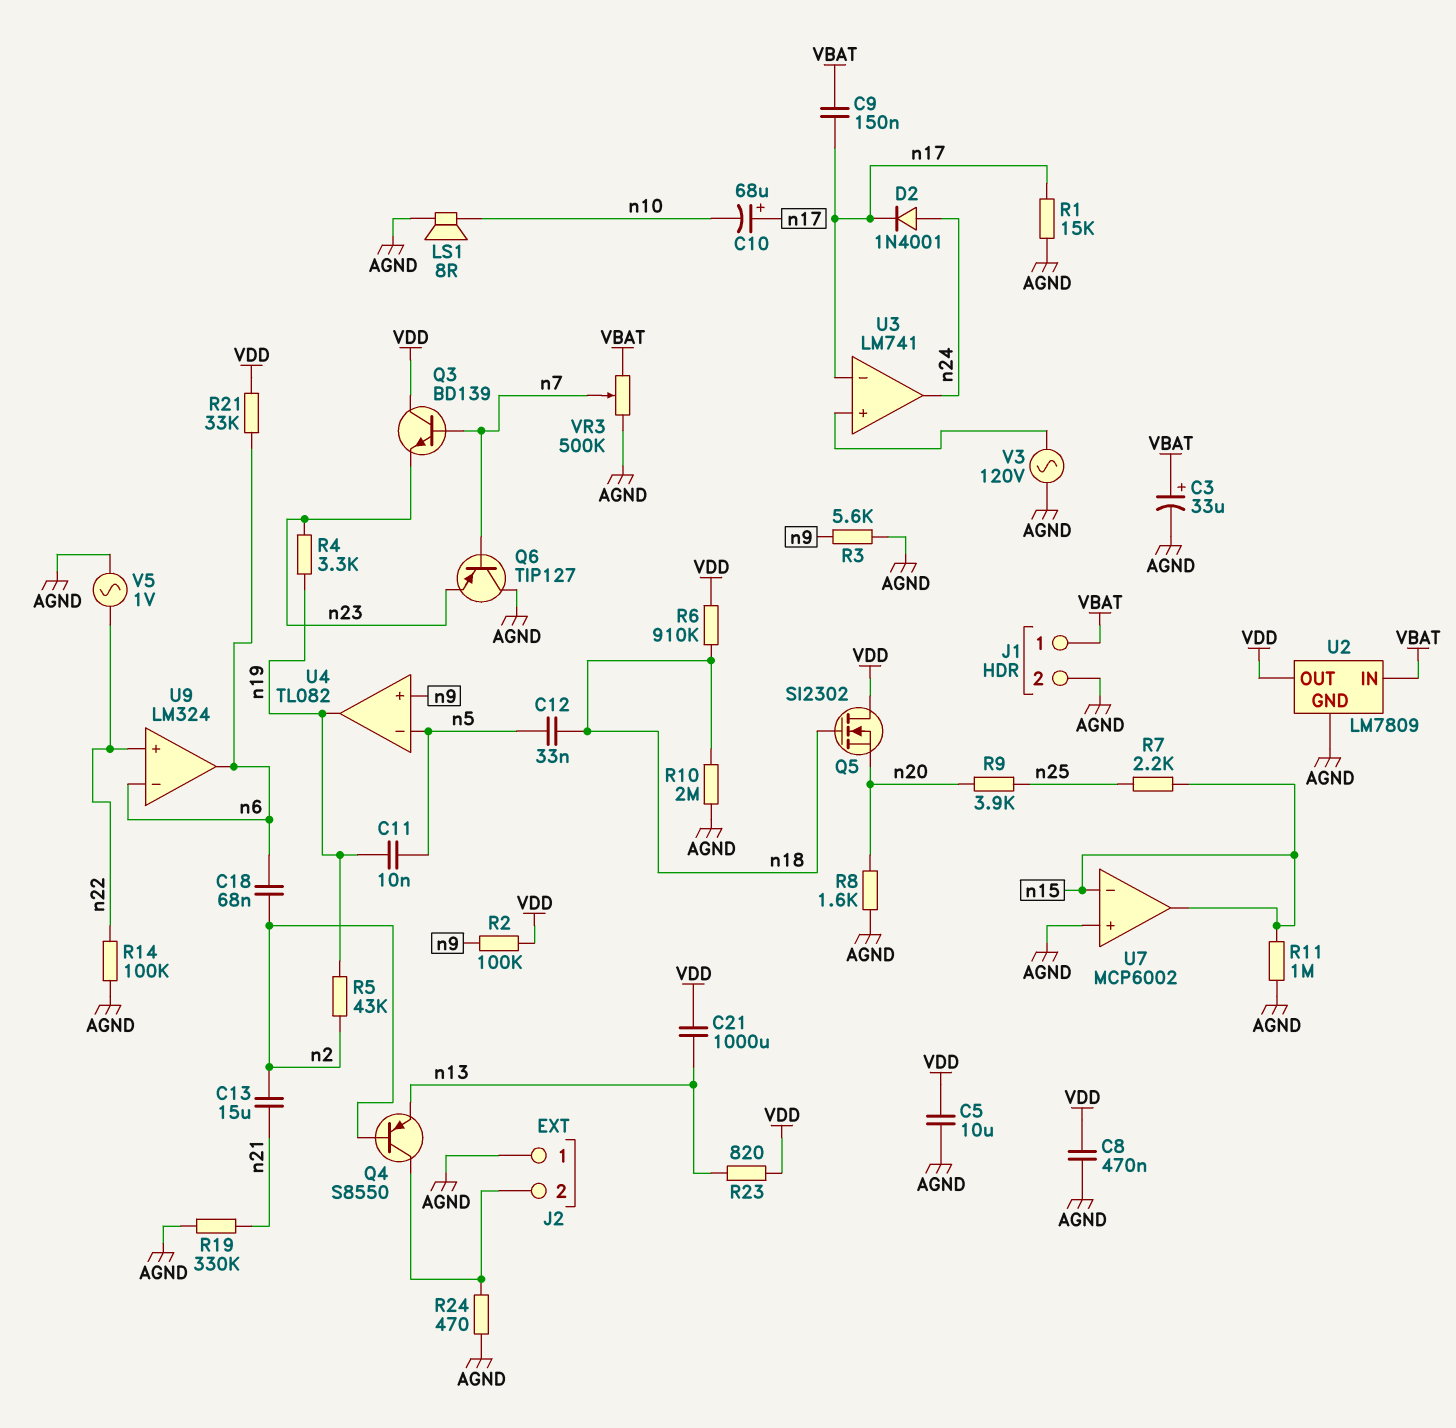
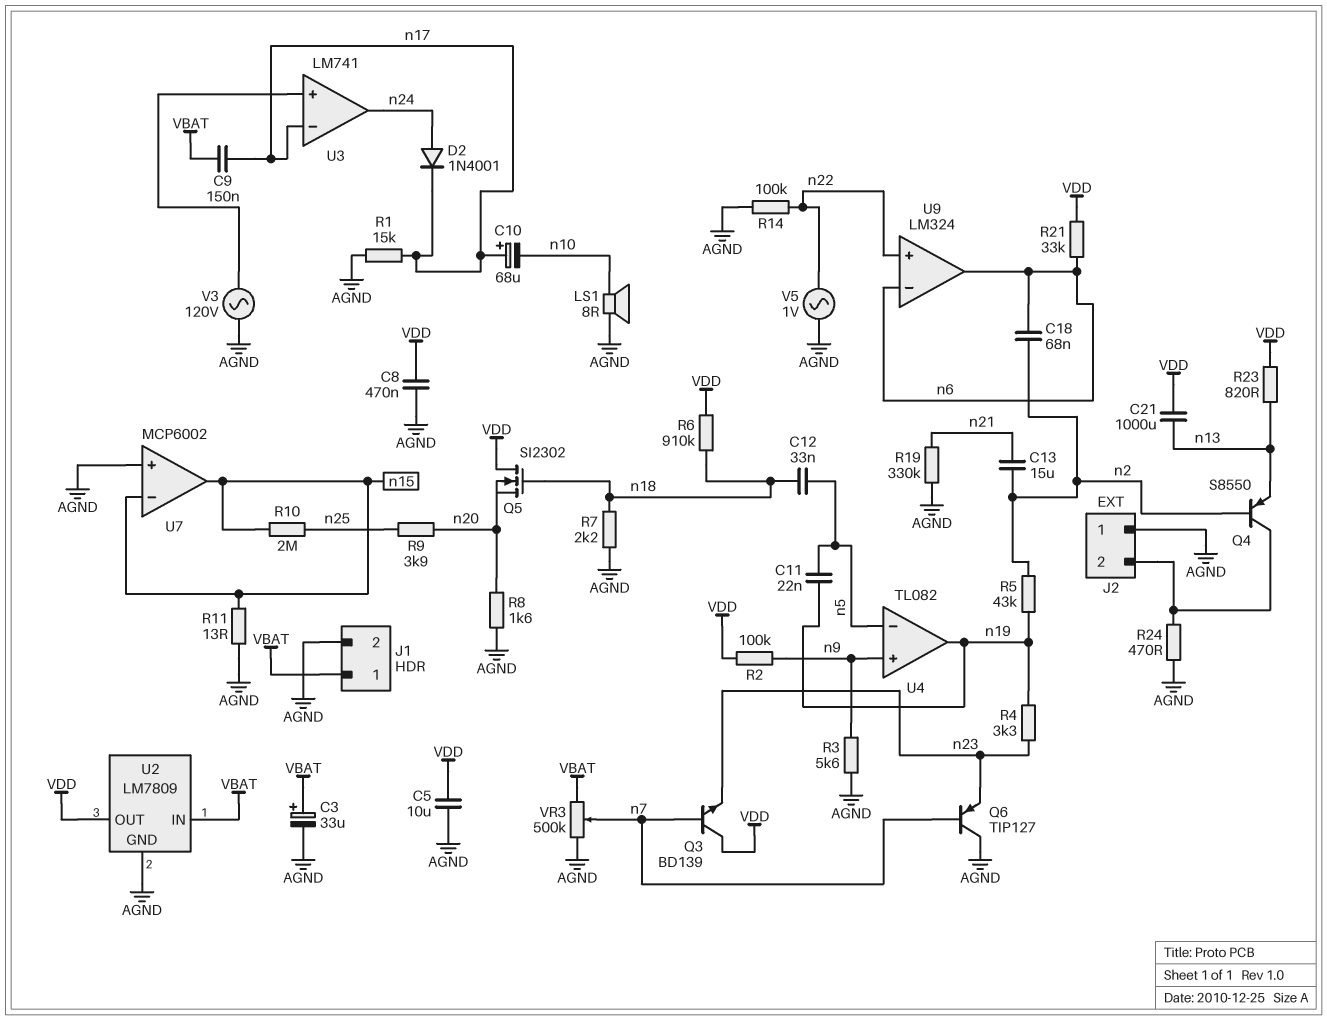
C11: 10nF (n5, n19) -> 22nF (n5, n19)
R7: 2.2k (n15, n25) -> 2.2k (AGND, n18)
R10: 2M (AGND, n18) -> 2M (n15, n25)
R11: 1M (AGND, n15) -> 13 (AGND, n15)

